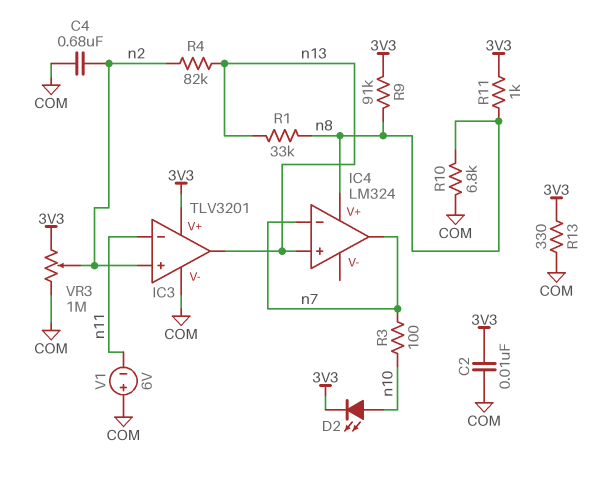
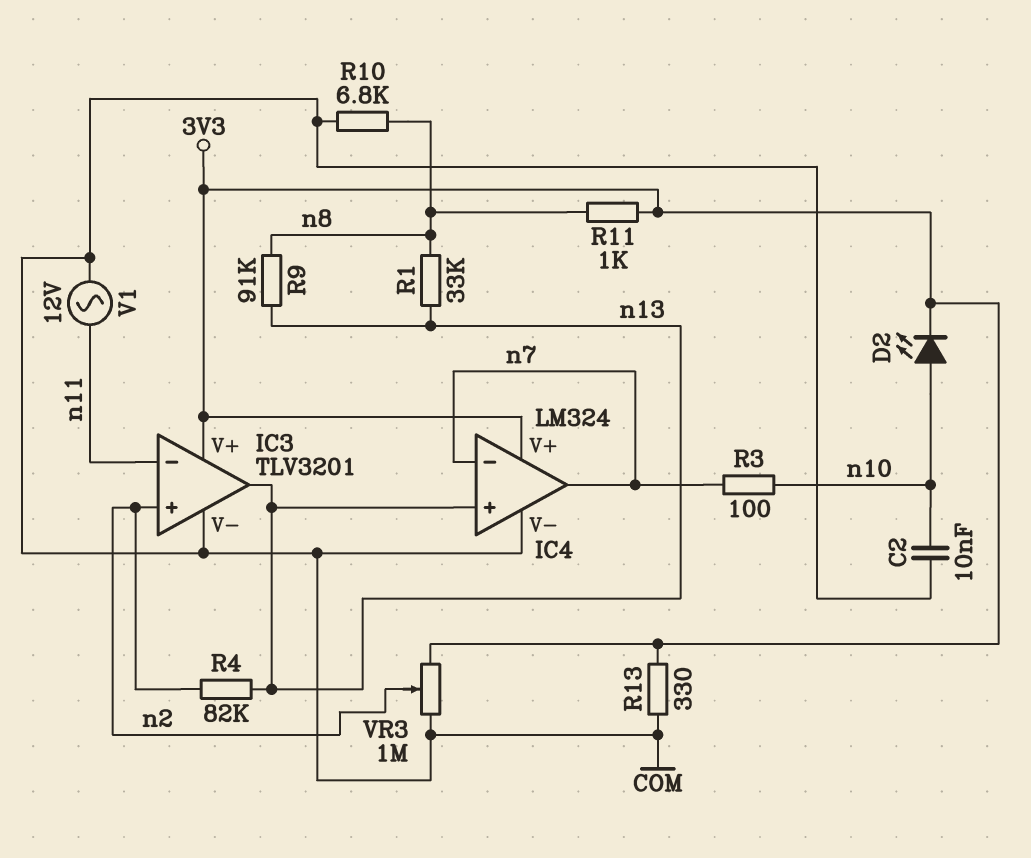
C2: 10nF (3V3, COM) -> 10nF (COM, n10)
C4: 680nF (COM, n2) -> none
IC4 pin V+: n8 -> 3V3
IC4 pin V-: none -> COM
R9: 91k (3V3, n8) -> 91k (n8, n13)
V1: 6V (plus COM, minus n11) -> AC 12V (COM, n11)

